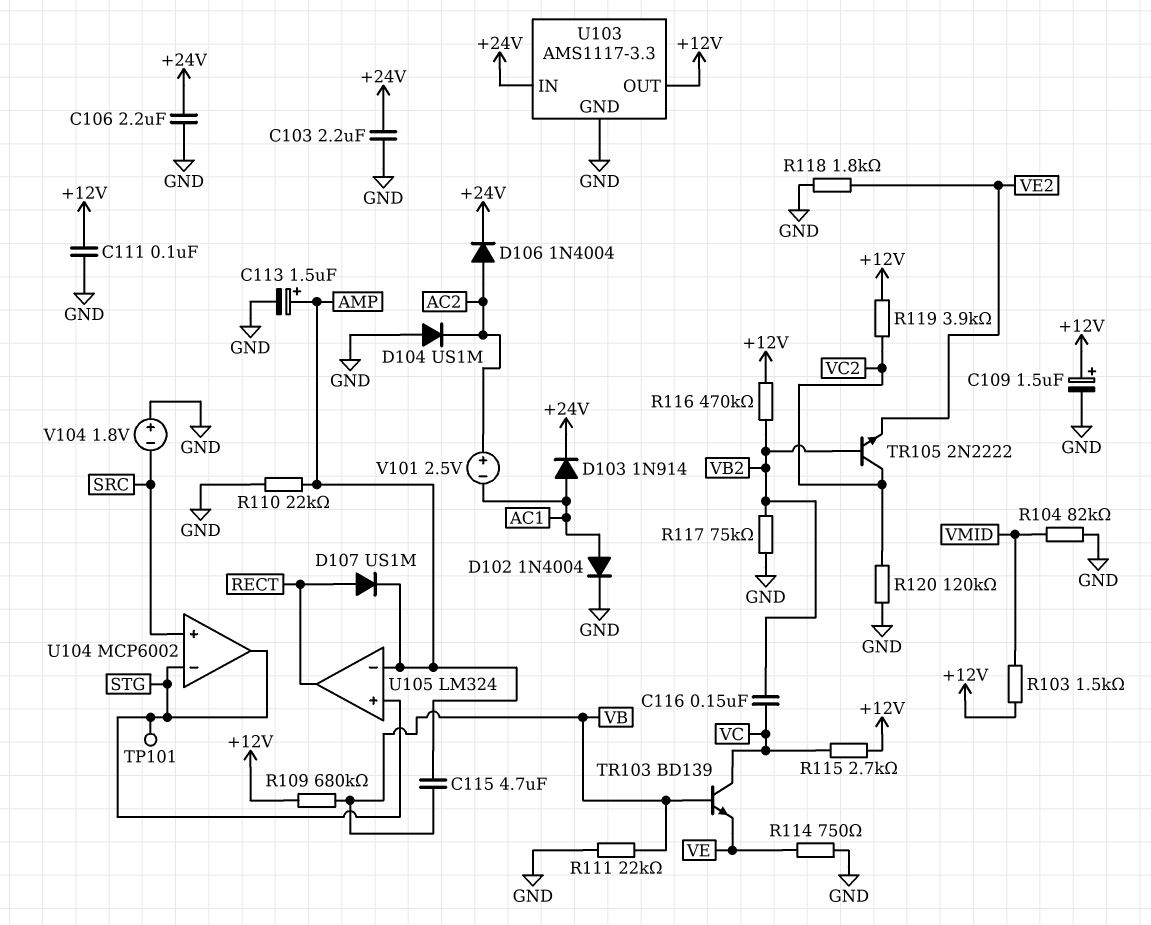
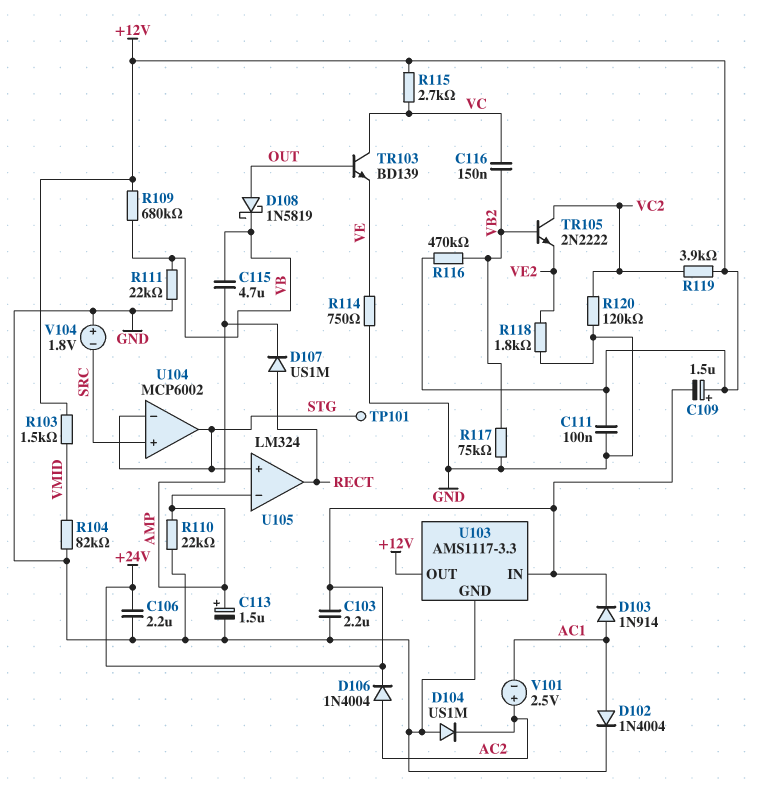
C109: 1.5uF (plus +12V, minus GND) -> 1.5uF (plus +12V, minus +24V)
D108: none -> schottky 1N5819 (A OUT, K VB)
TR103: NPN BD139 (B VB, C VC, E VE) -> NPN BD139 (B OUT, C VC, E VE)

